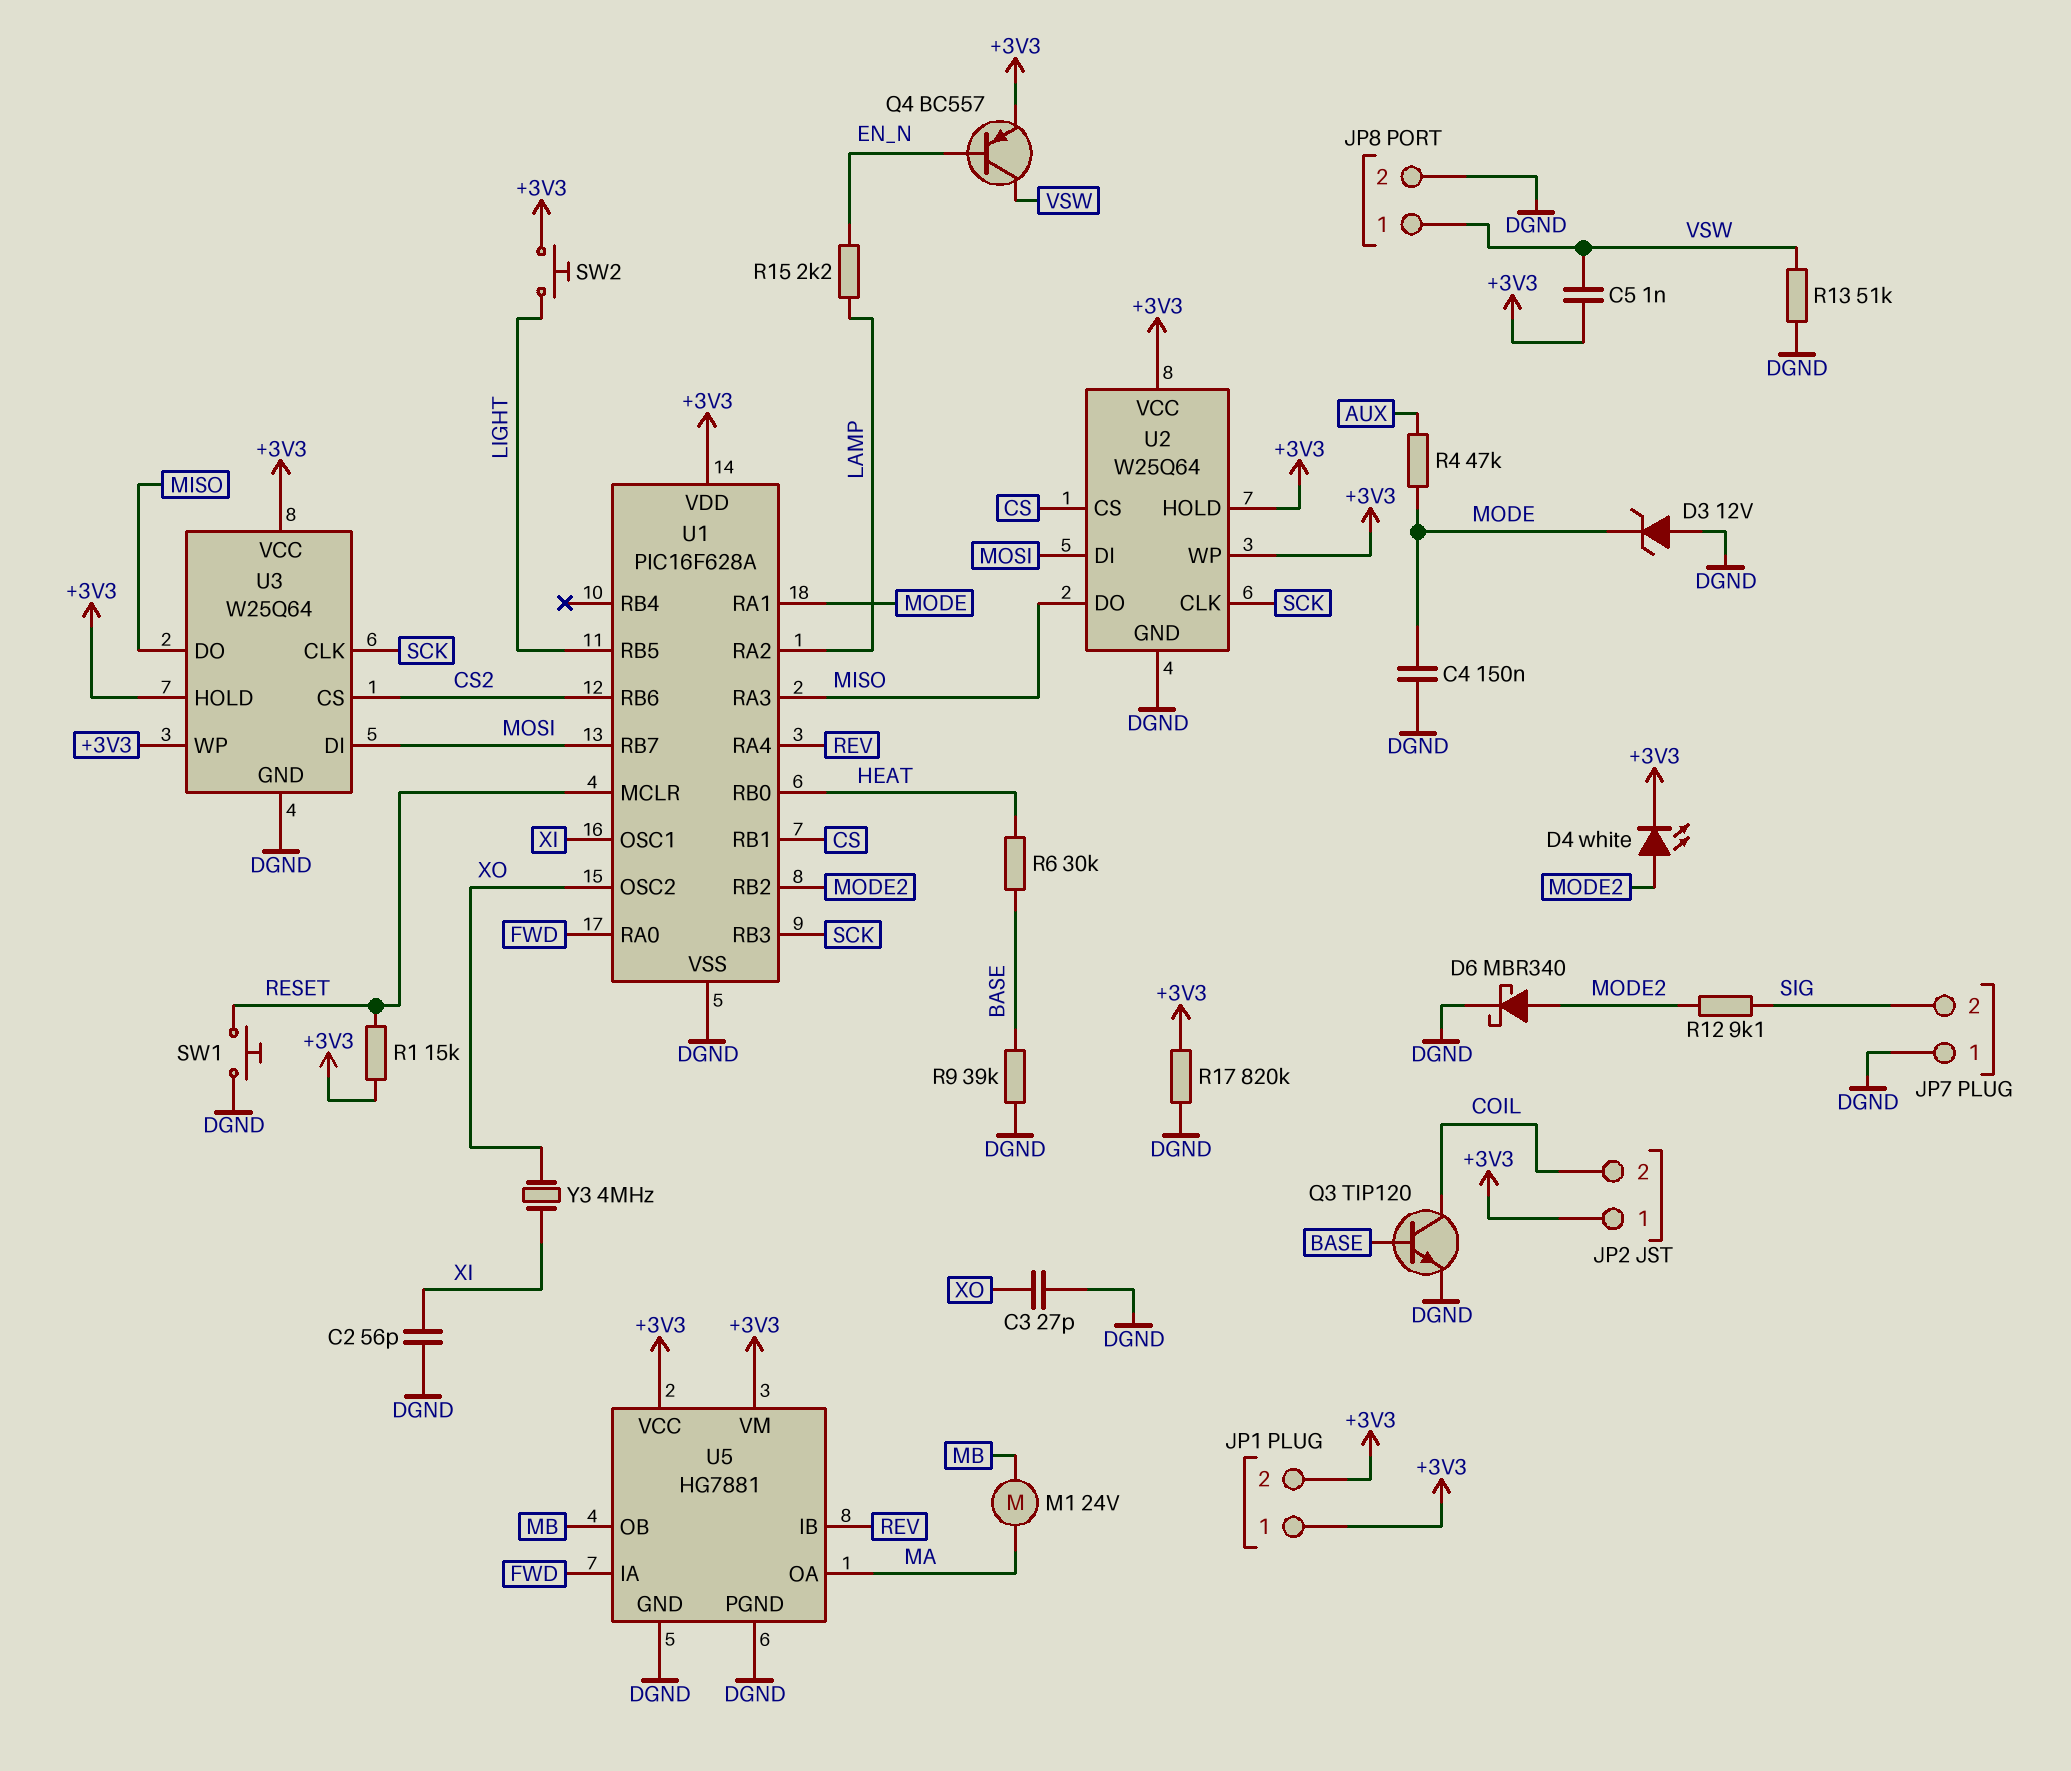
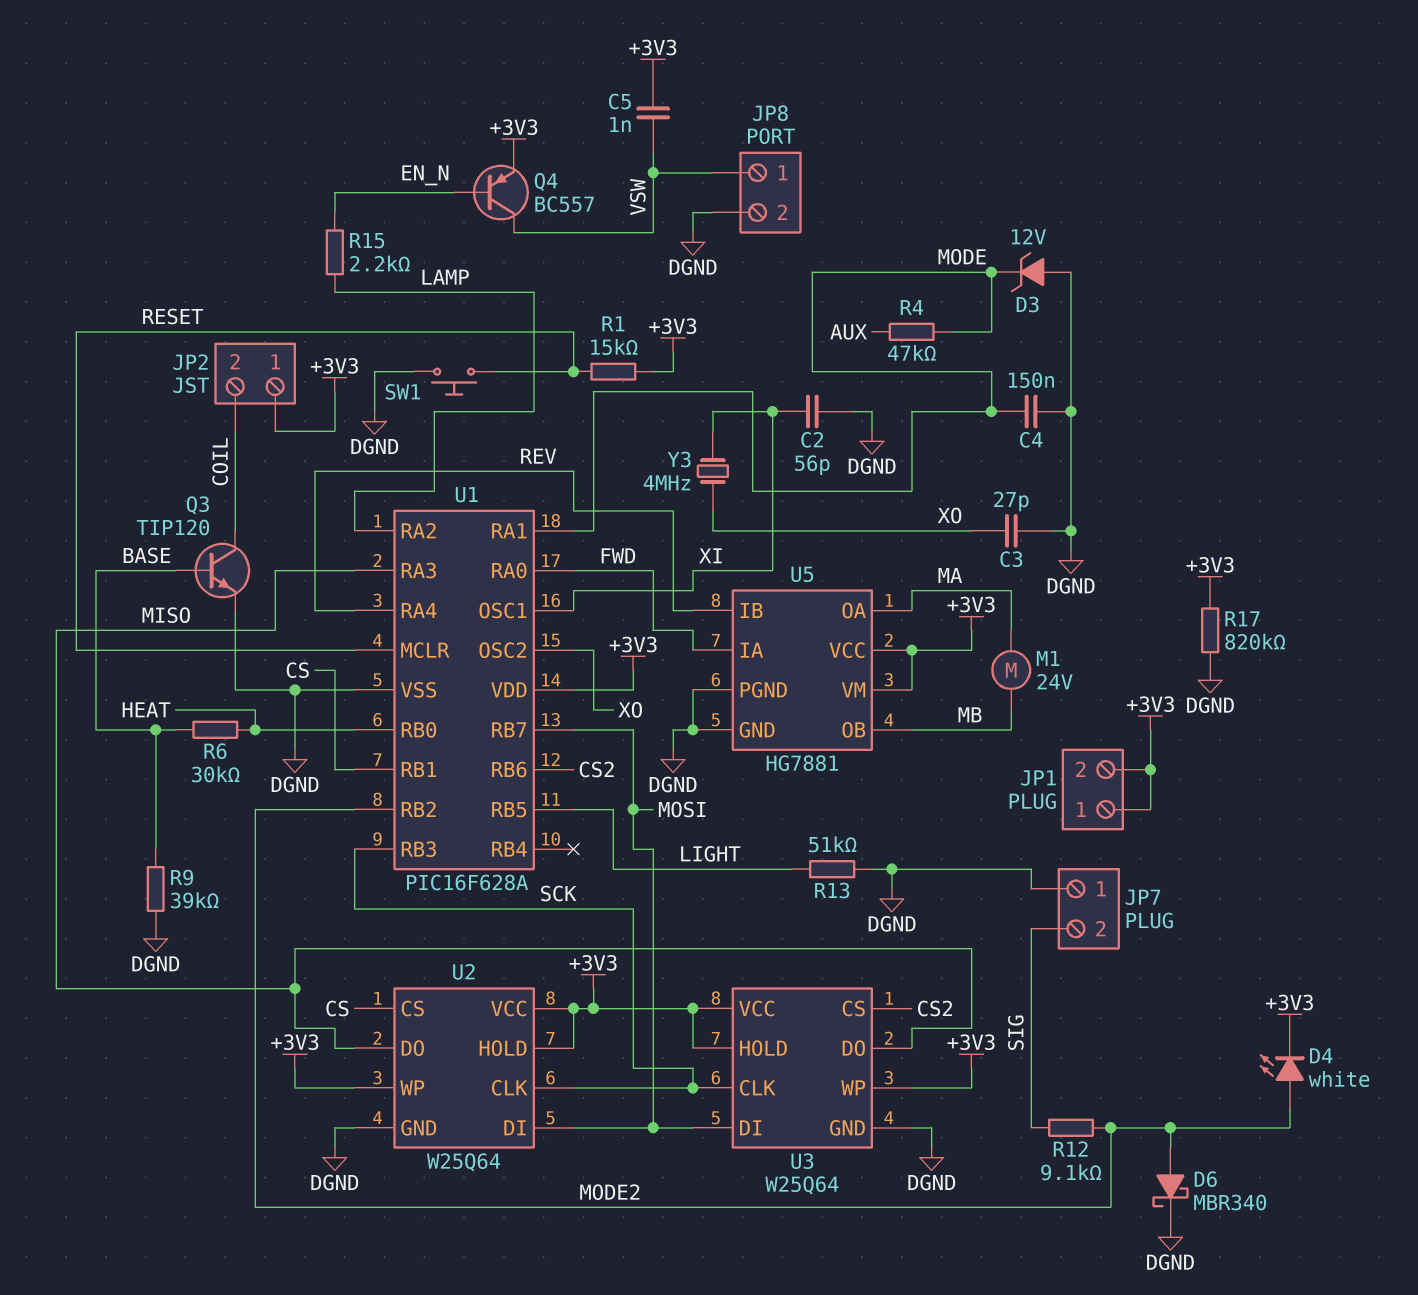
R13: 51k (DGND, VSW) -> 51k (DGND, LIGHT)
SW2: button (+3V3, LIGHT) -> none

